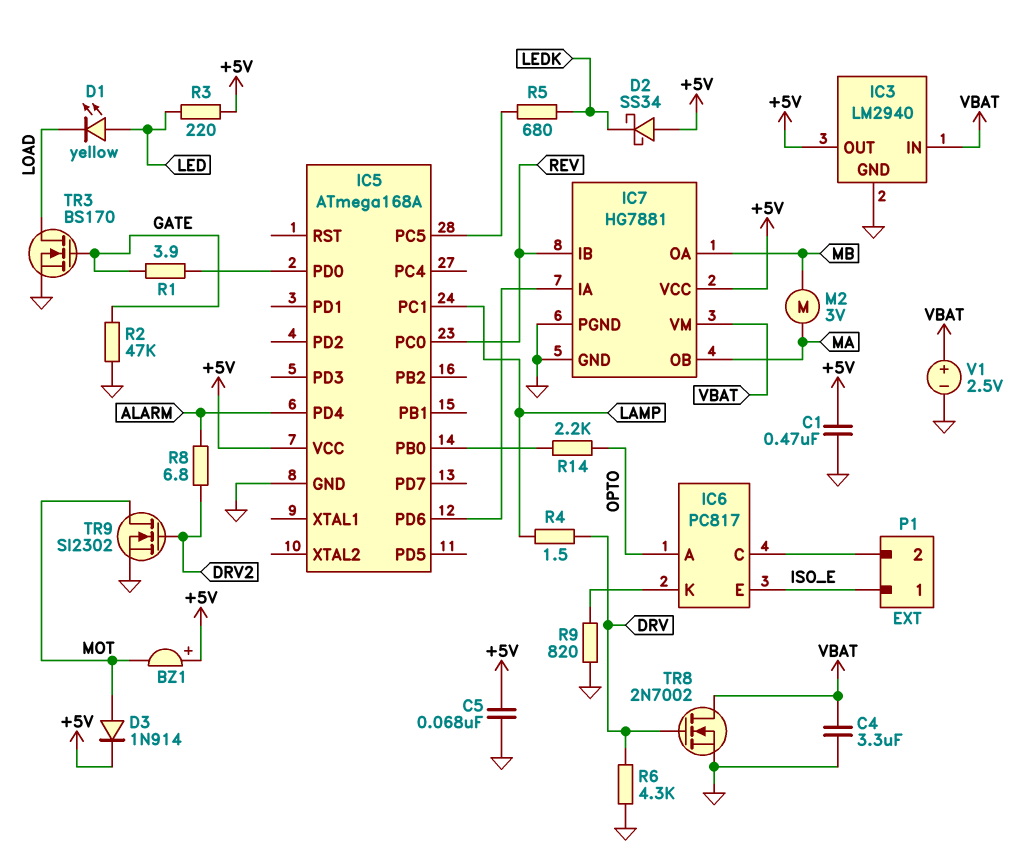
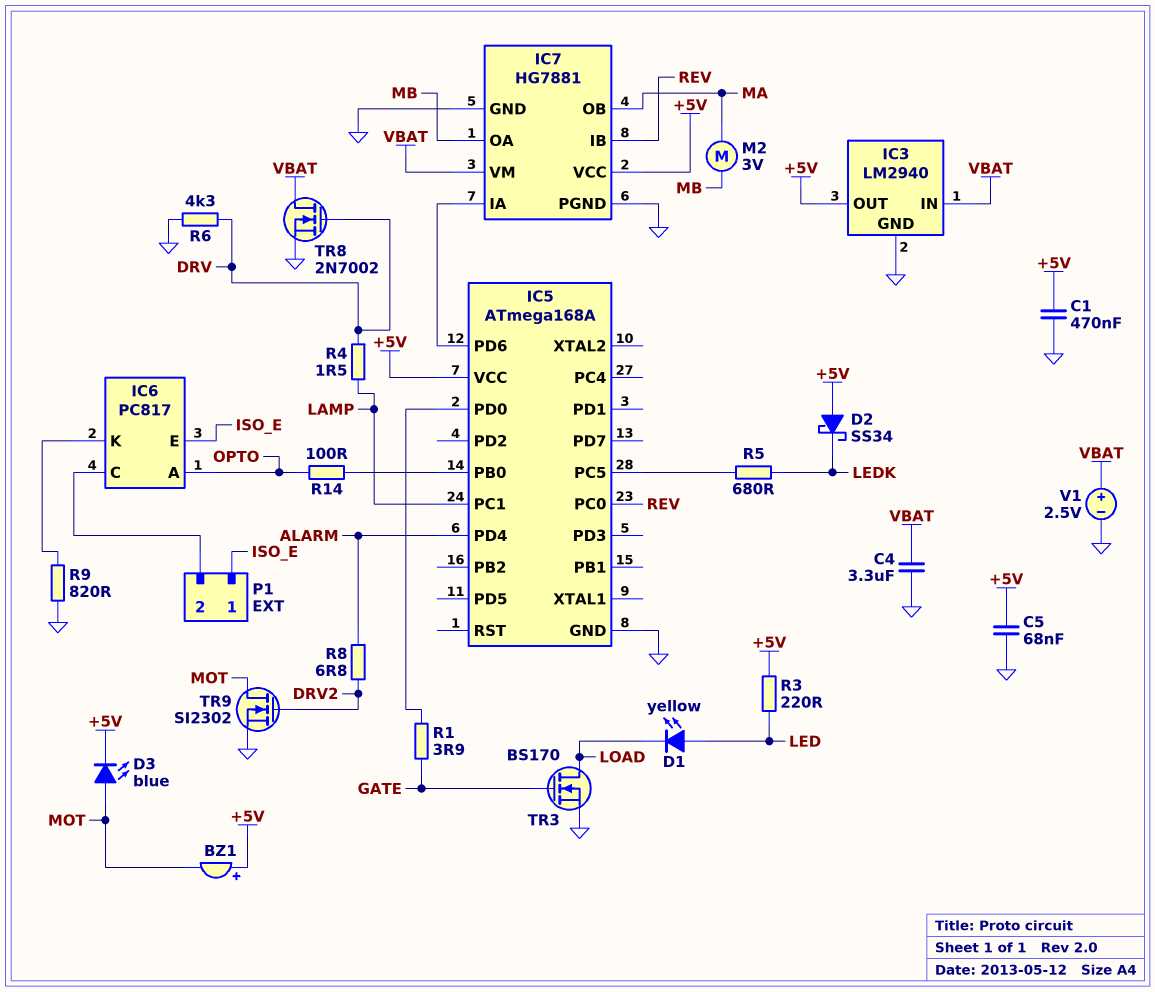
D3: diode 1N914 (A MOT, K +5V) -> LED blue (A MOT, K +5V)
R2: 47k (GATE, GND) -> none
R14: 2.2k (IC5/PB0, OPTO) -> 100 (IC5/PB0, OPTO)

